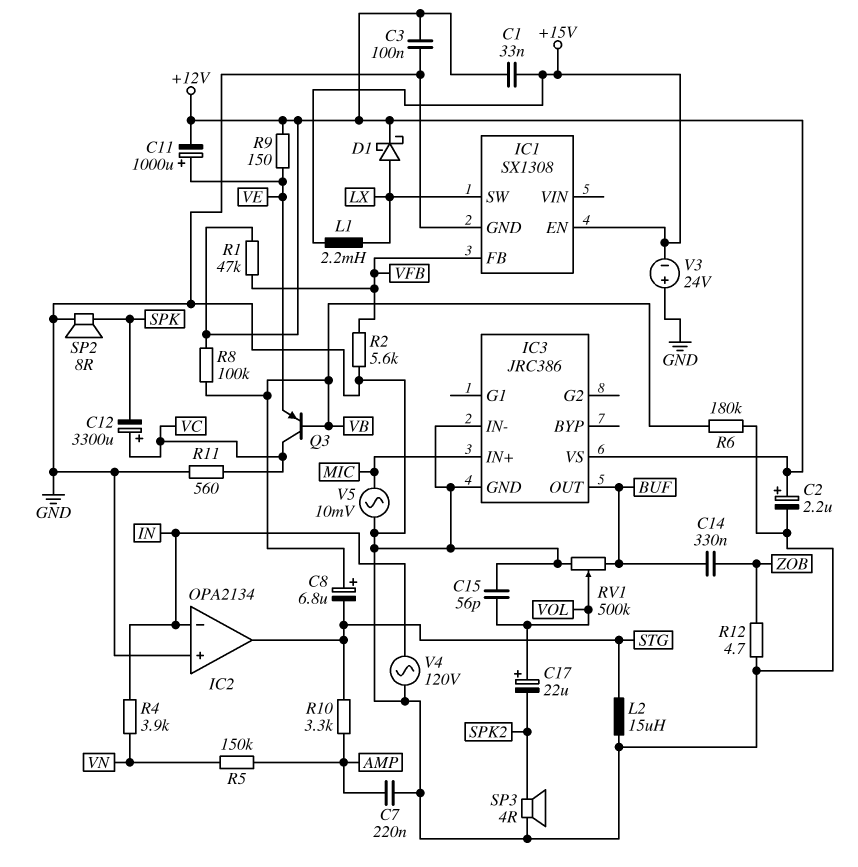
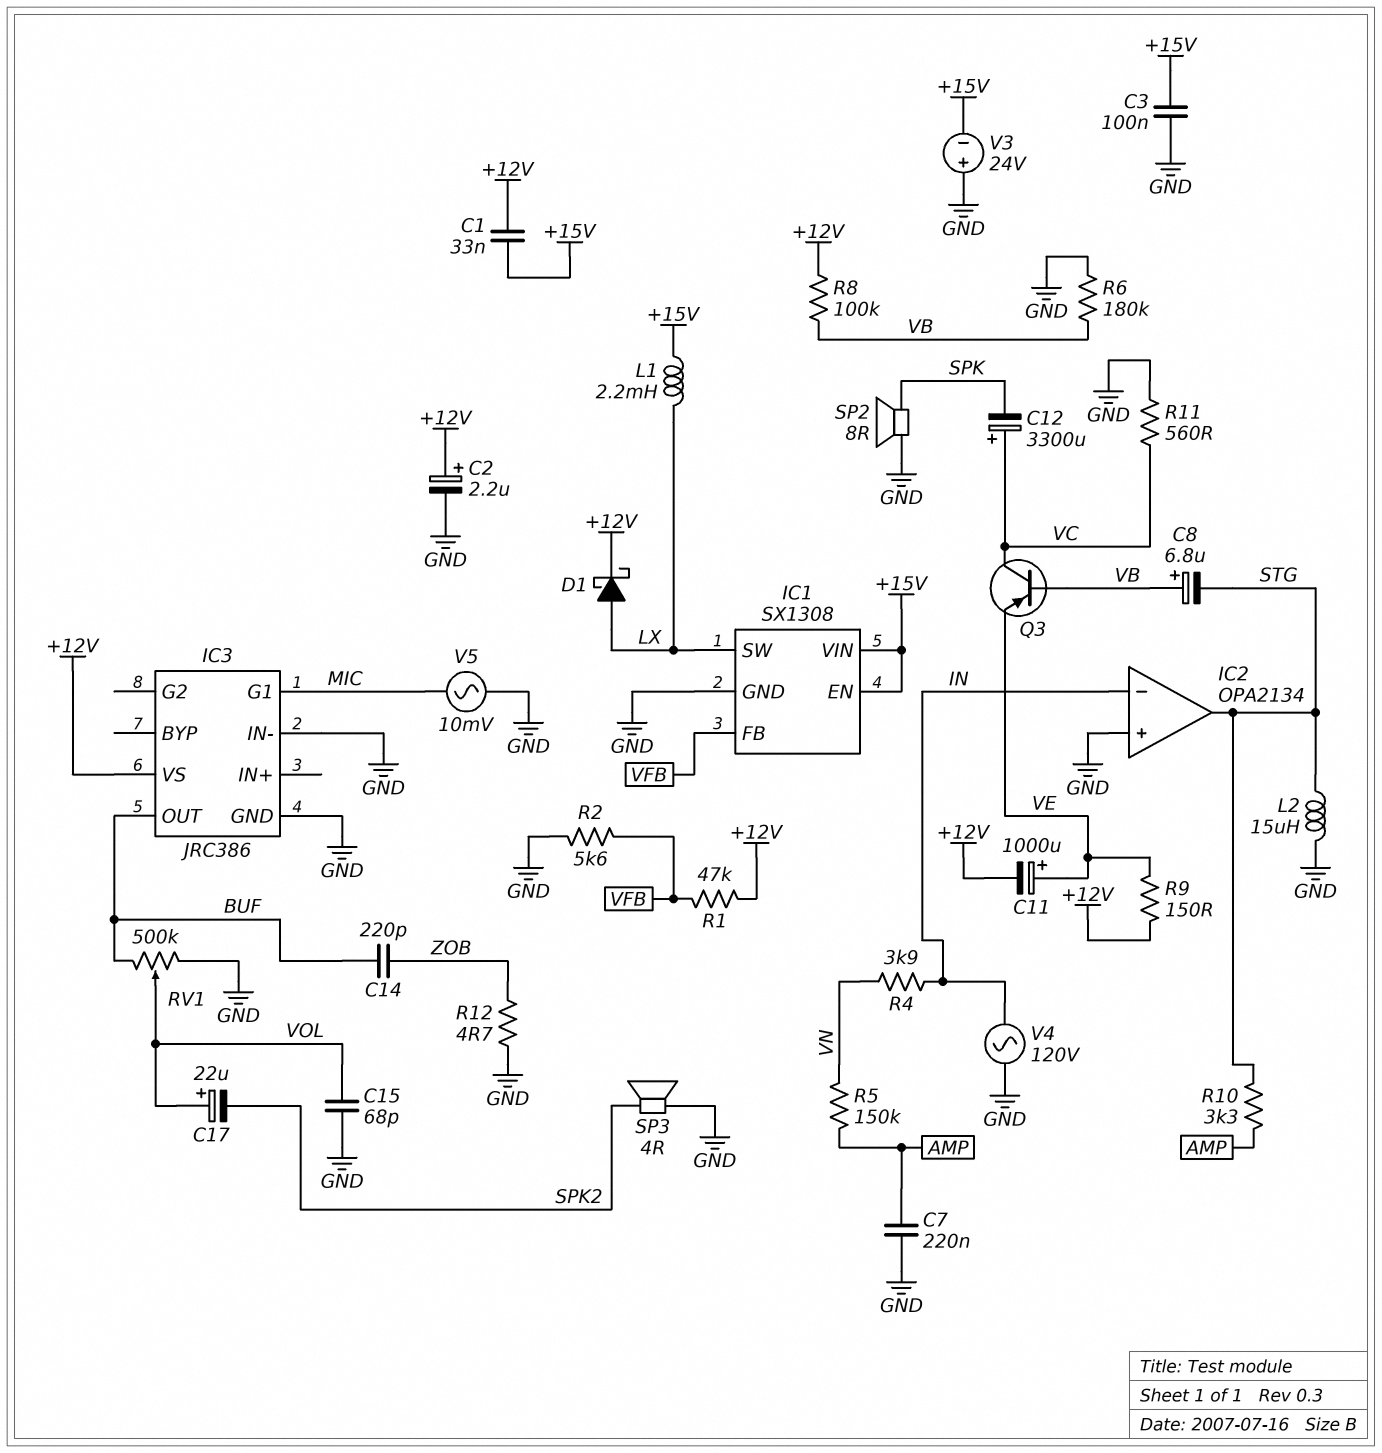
C3: 100nF (+12V, GND) -> 100nF (+15V, GND)
C14: 330nF (BUF, ZOB) -> 220pF (BUF, ZOB)
C15: 56pF (GND, VOL) -> 68pF (GND, VOL)
IC1 pin VIN: none -> +15V
IC3 pin G1: none -> MIC
IC3 pin IN+: MIC -> none

